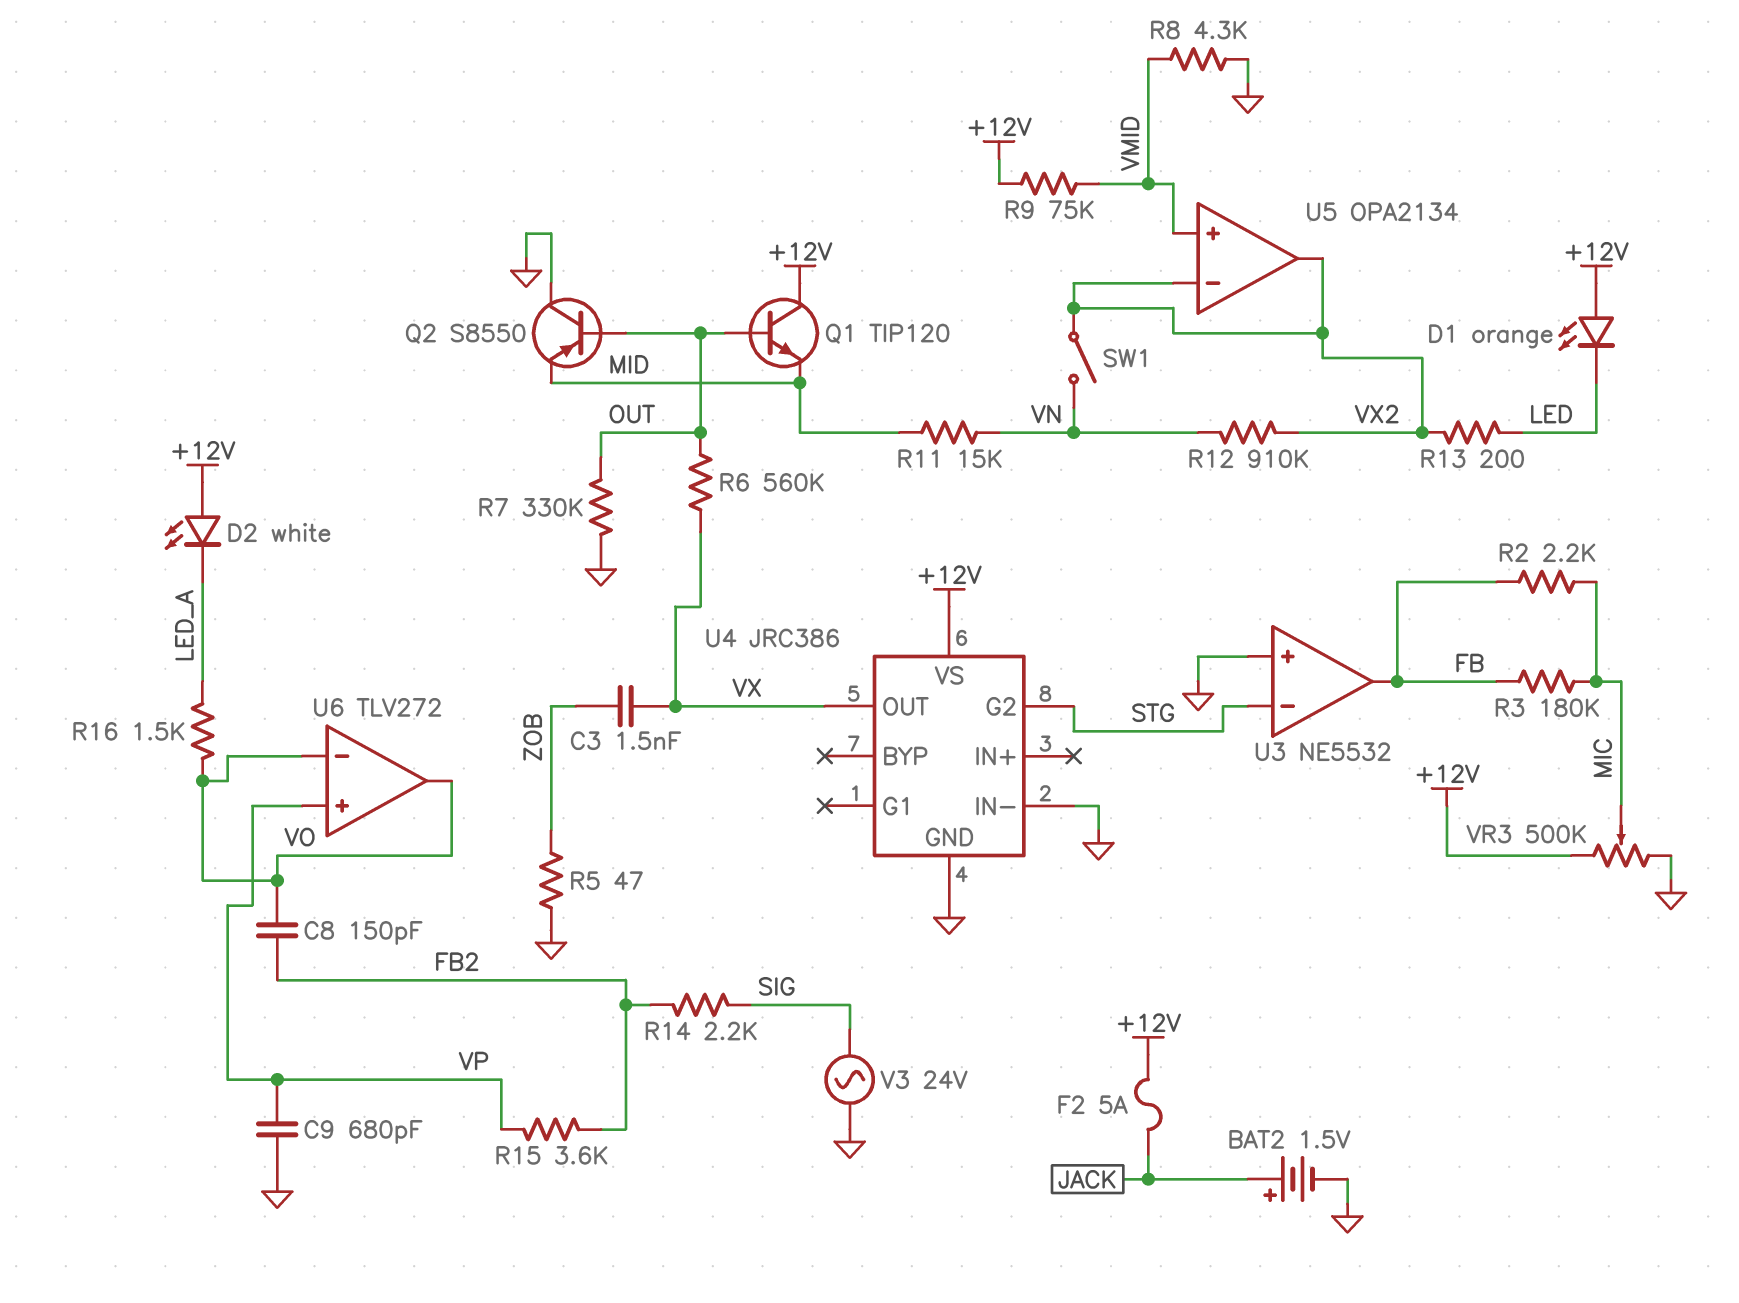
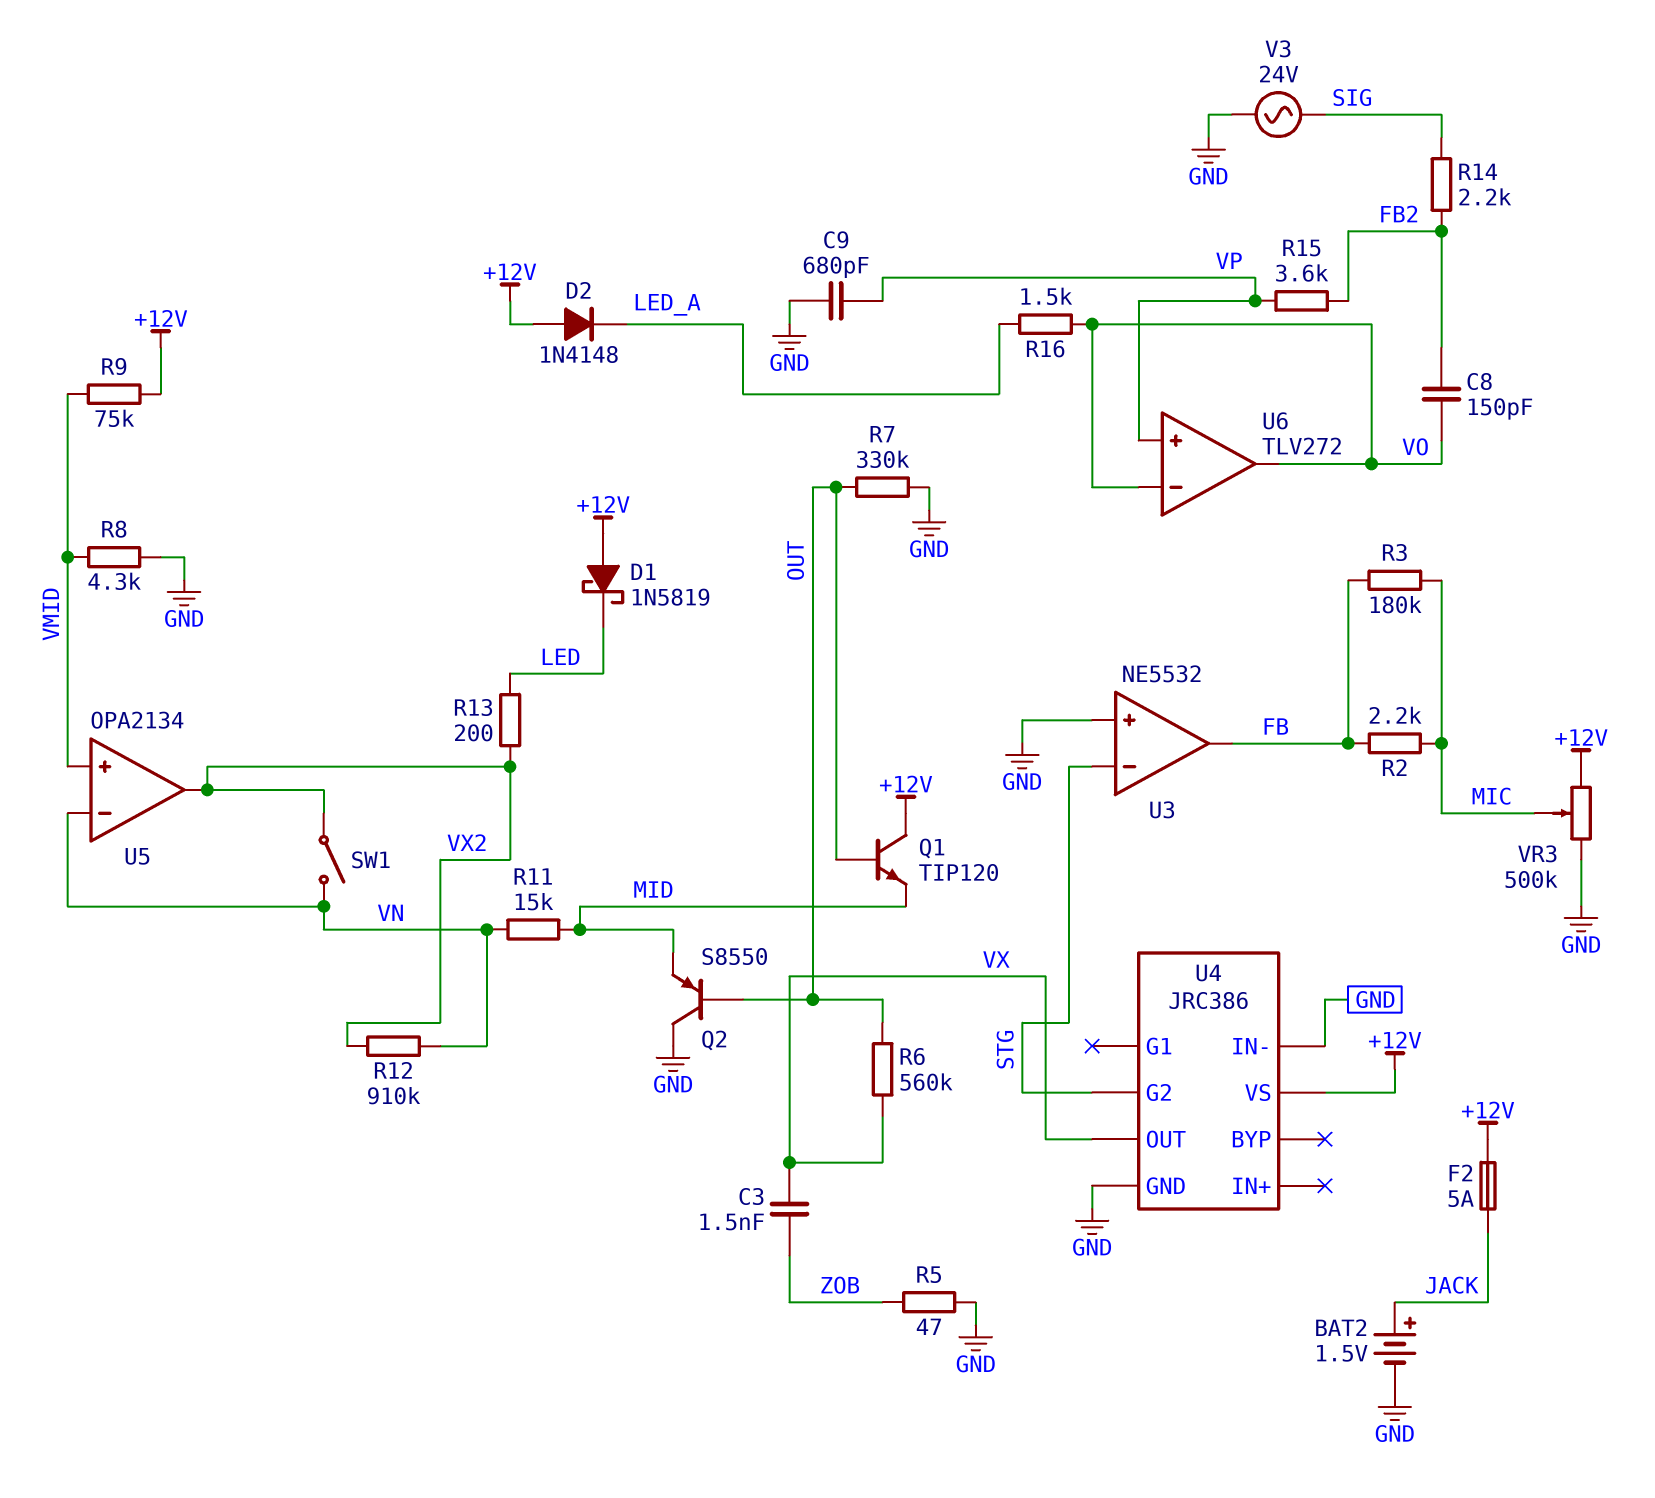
D1: LED orange (A +12V, K LED) -> schottky 1N5819 (A +12V, K LED)
D2: LED white (A +12V, K LED_A) -> diode 1N4148 (A +12V, K LED_A)
U5 pin in-: VX2 -> VN

